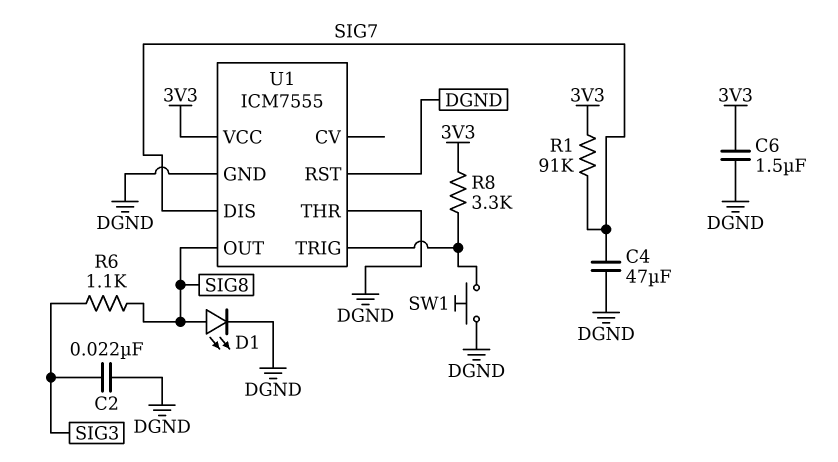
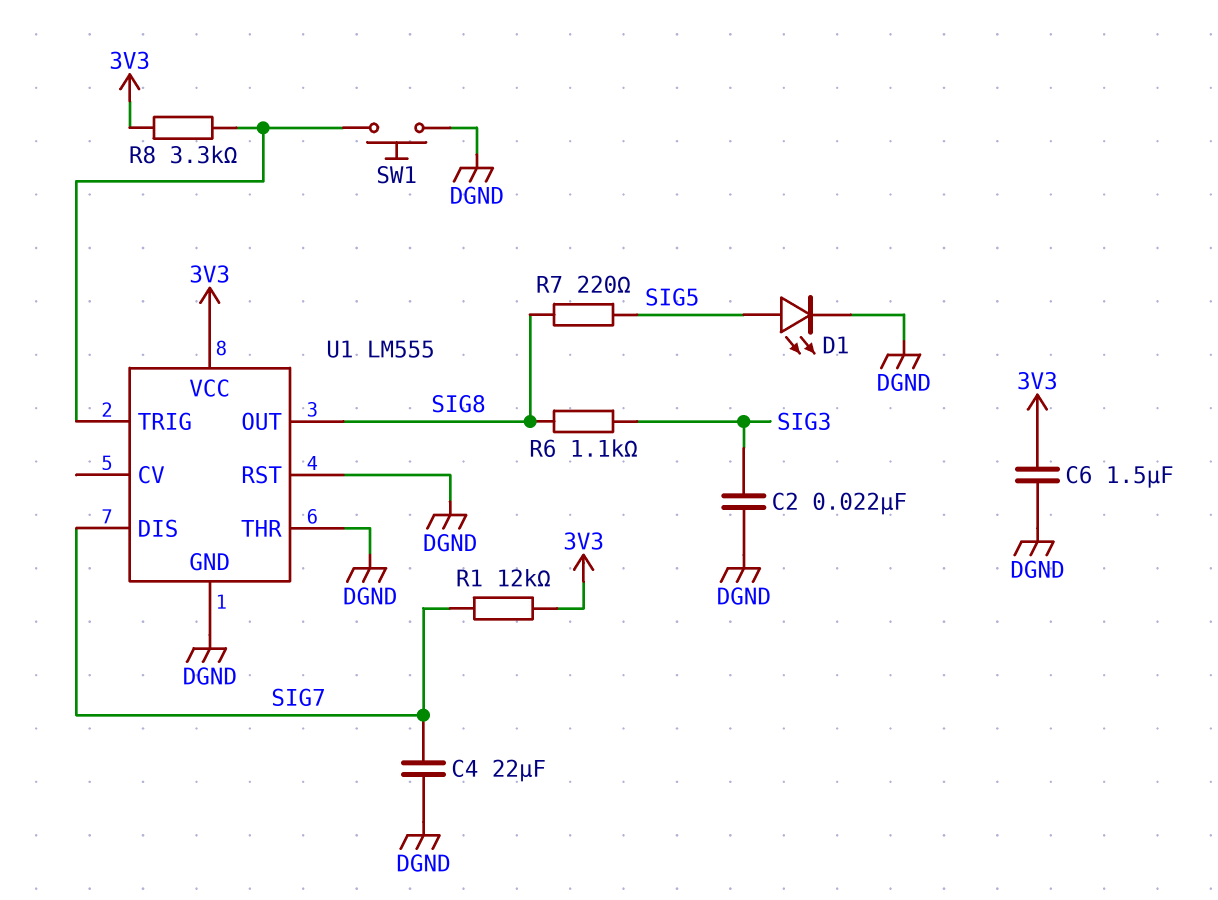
C4: 47uF (DGND, SIG7) -> 22uF (DGND, SIG7)
D1: LED (A SIG8, K DGND) -> LED (A SIG5, K DGND)
R1: 91k (3V3, SIG7) -> 12k (3V3, SIG7)
R7: none -> 220 (SIG5, SIG8)
U1: ICM7555 -> LM555

